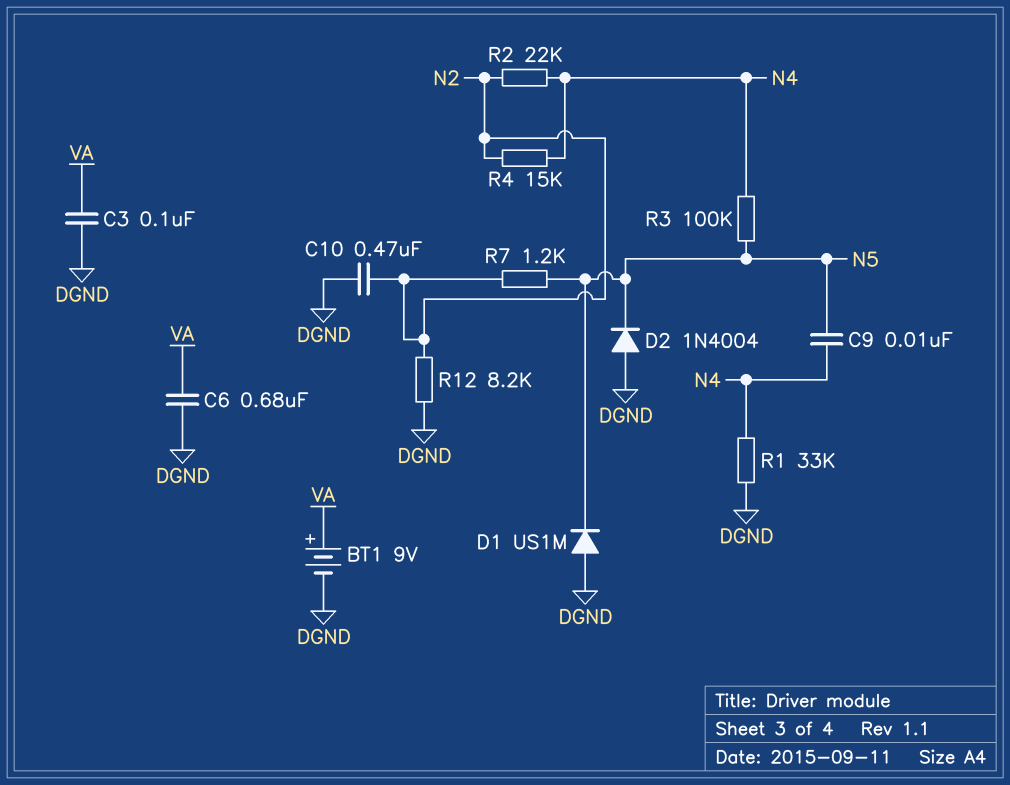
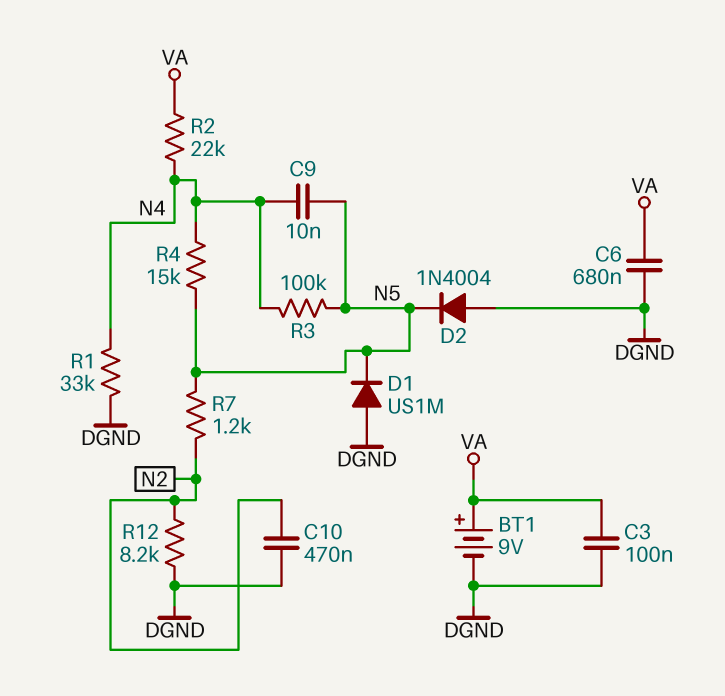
R2: 22k (N2, N4) -> 22k (N4, VA)
R4: 15k (N2, N4) -> 15k (N4, N5)

